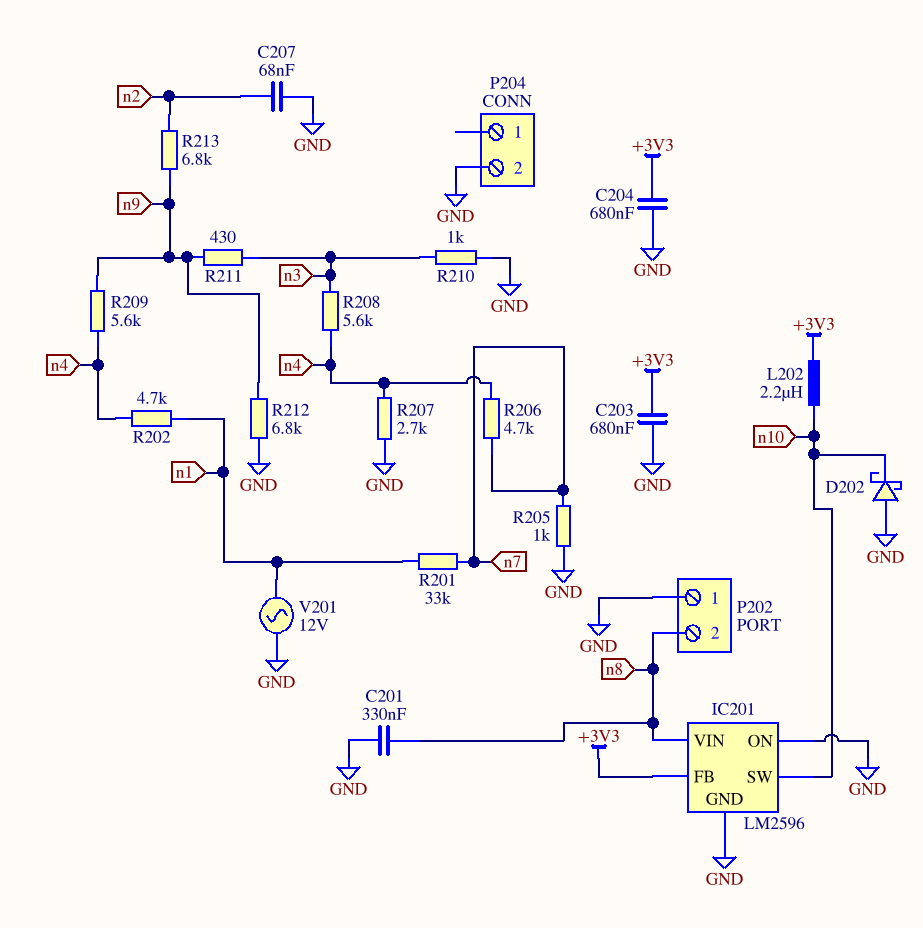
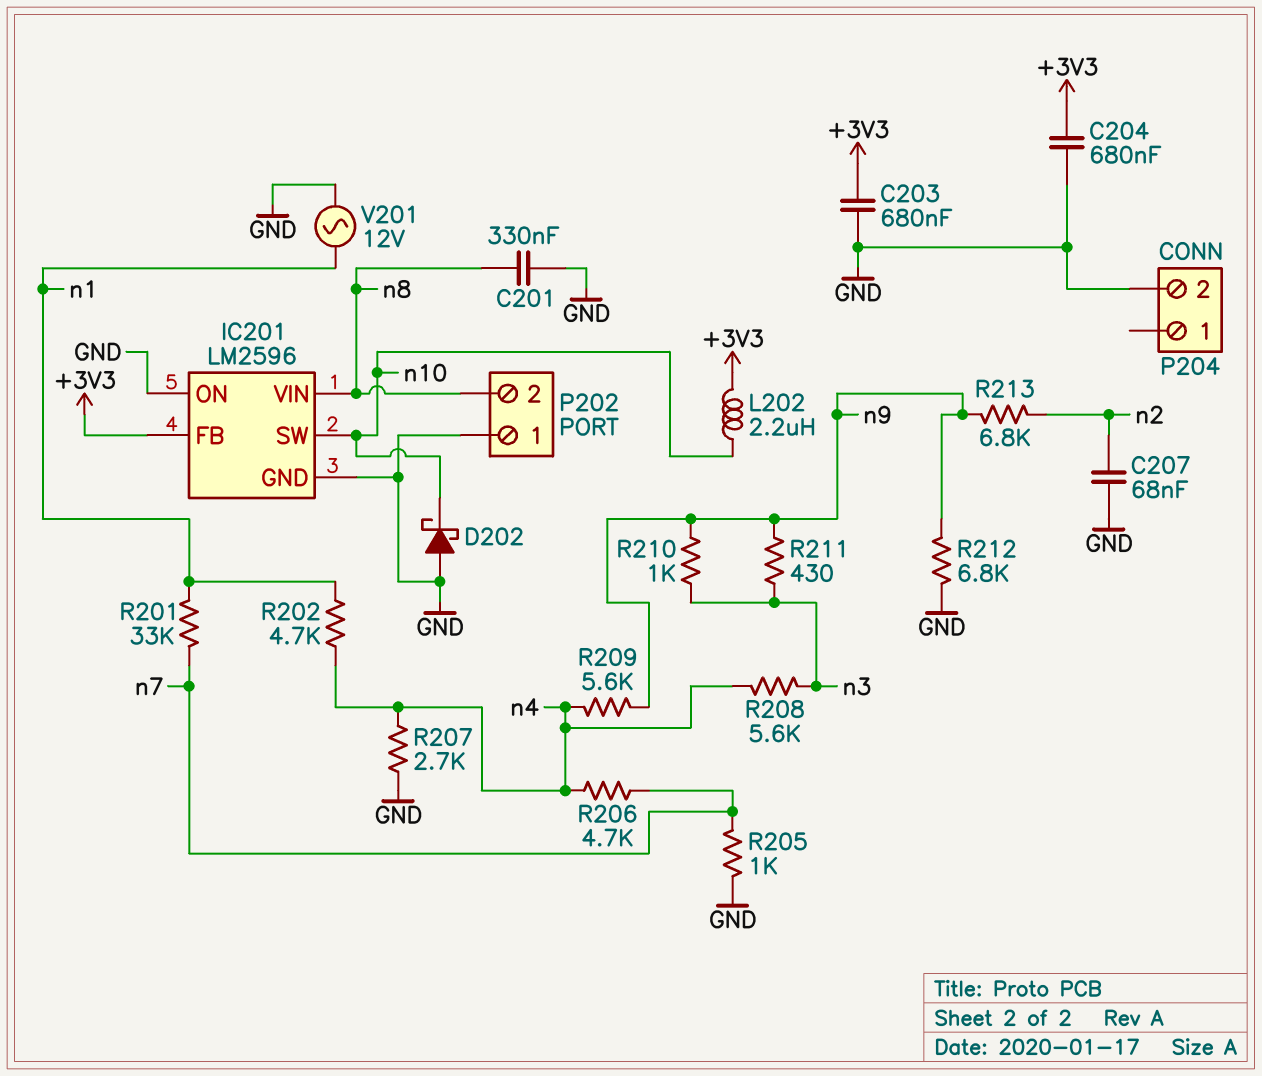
R210: 1k (GND, n3) -> 1k (n3, n9)

